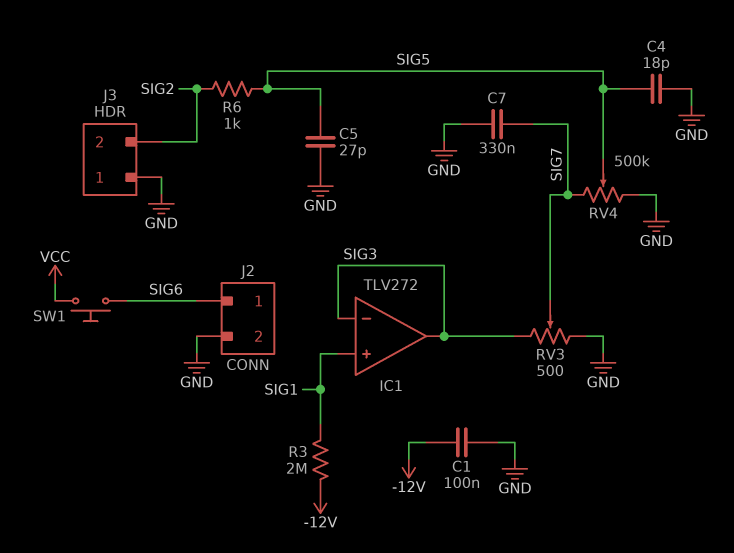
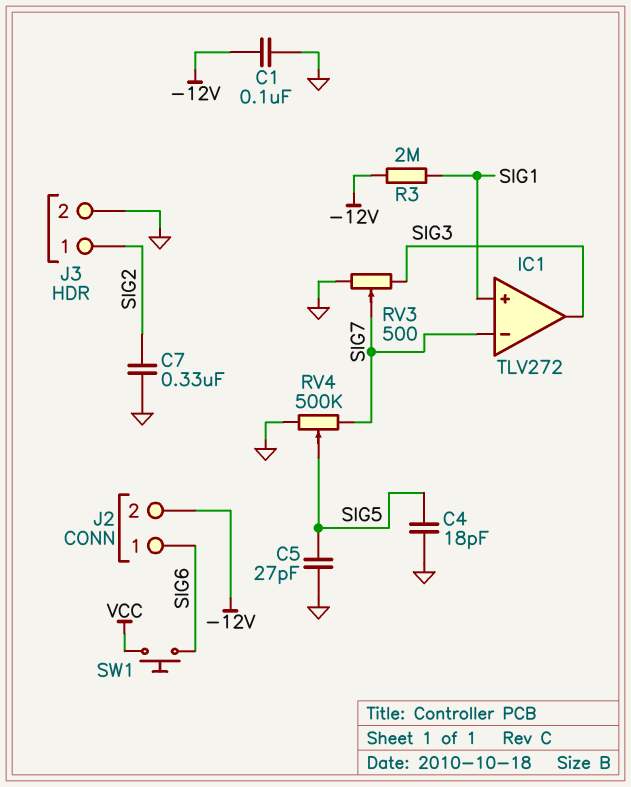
C7: 330nF (GND, SIG7) -> 330nF (GND, SIG2)
IC1 pin in-: SIG3 -> SIG7
J2 pin 2: GND -> -12V
J3 pin 1: GND -> SIG2
J3 pin 2: SIG2 -> GND
R6: 1k (SIG2, SIG5) -> none

